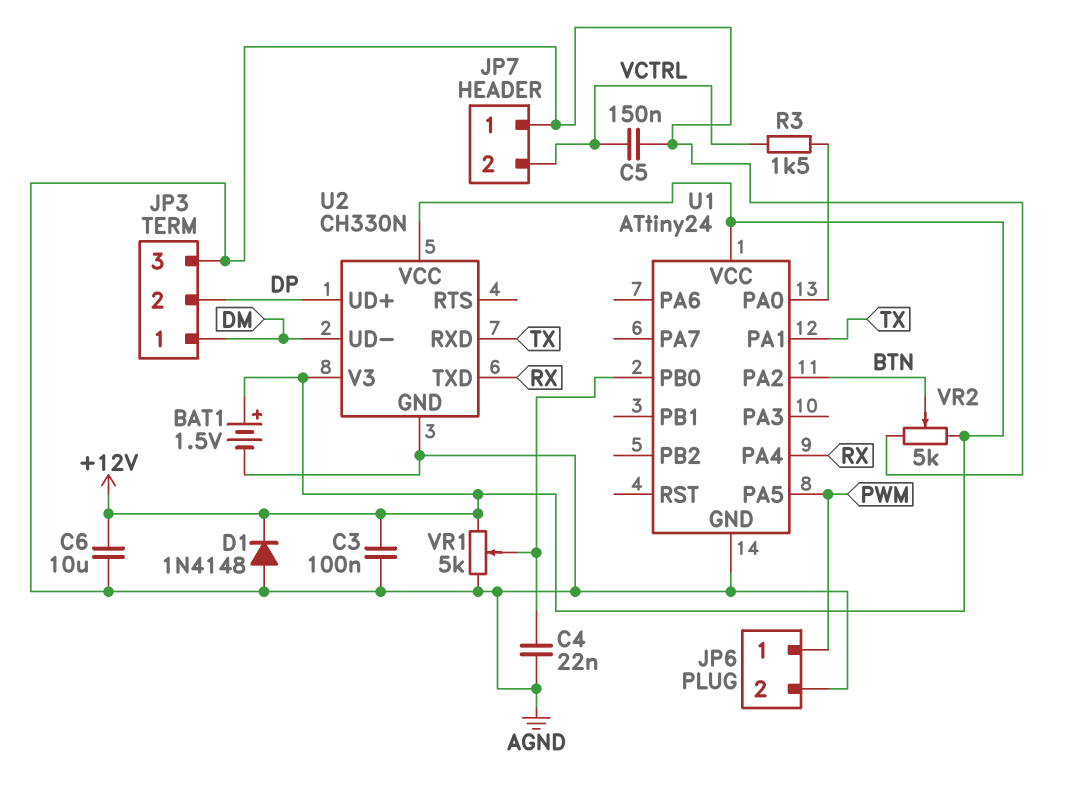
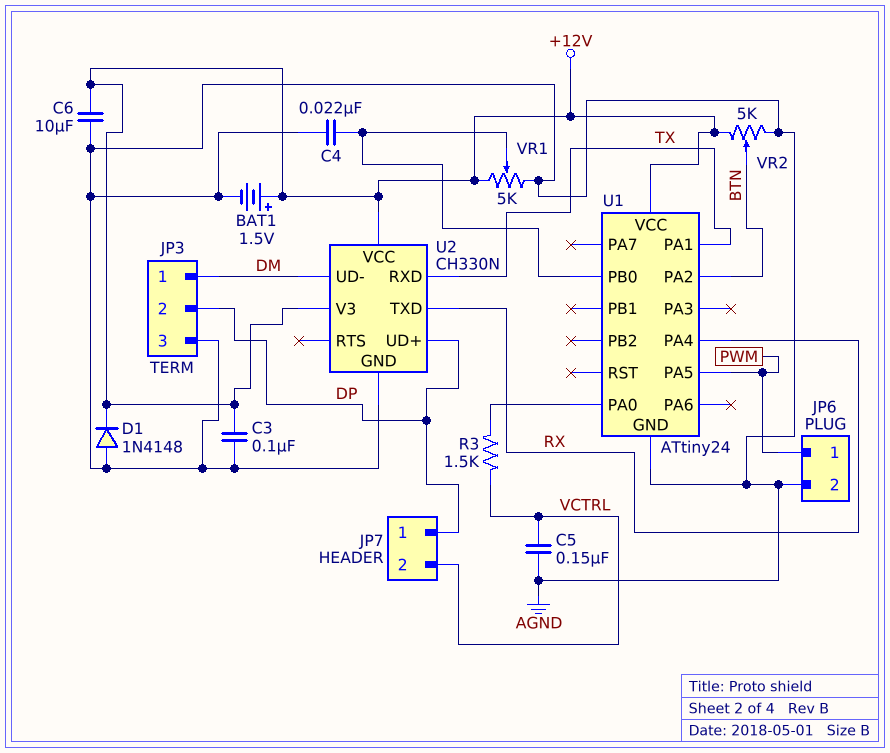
JP7 pin 1: AGND -> DP

